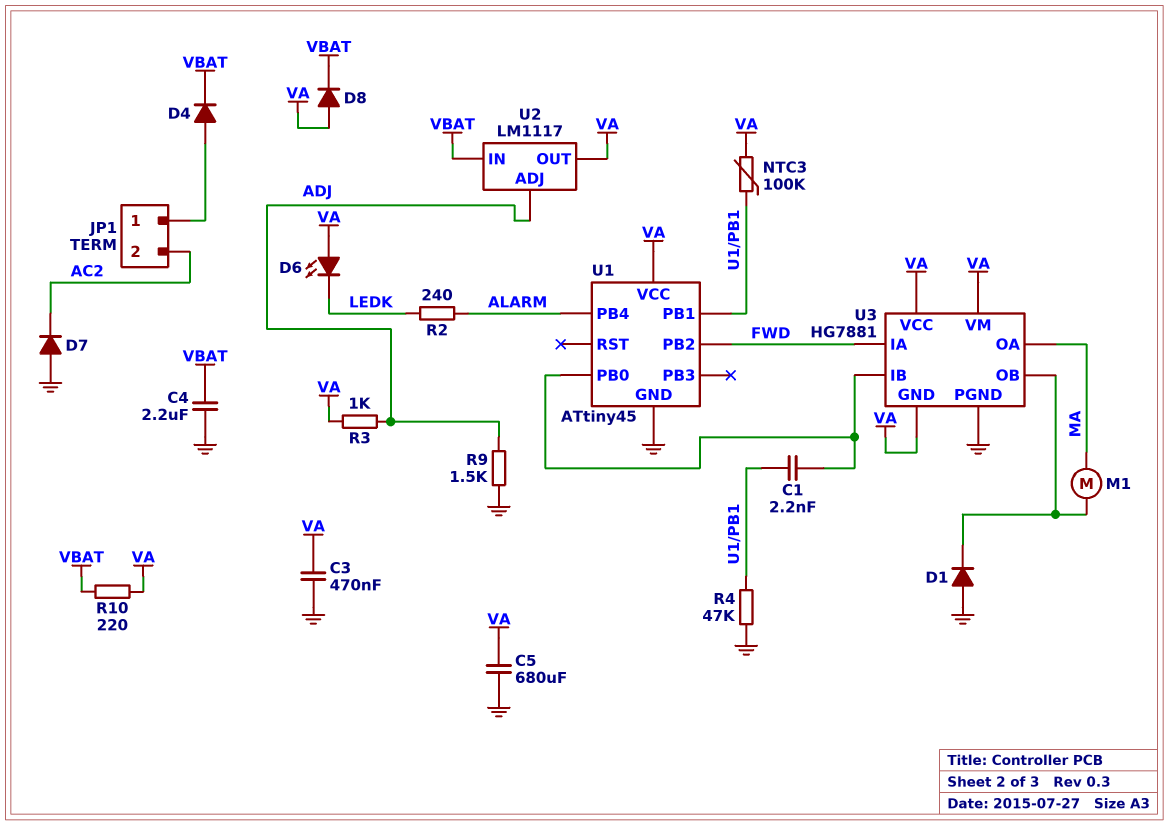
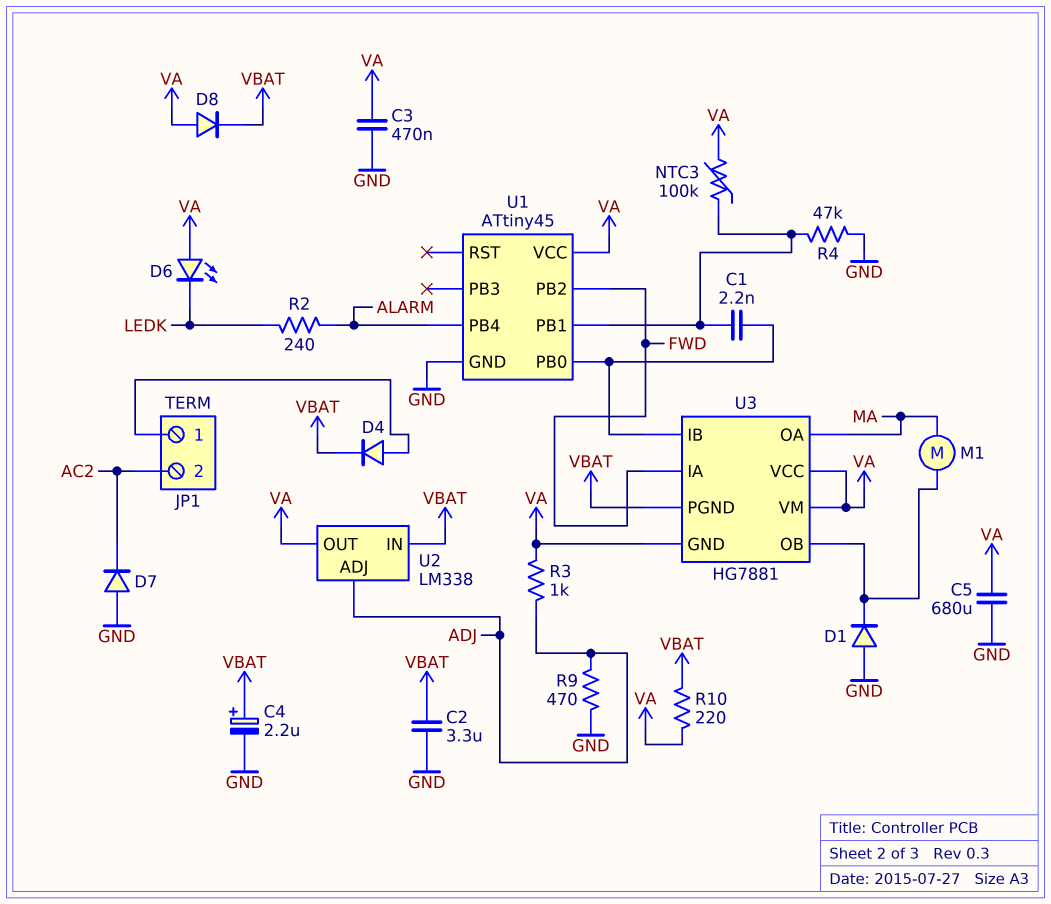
C2: none -> 3.3uF (GND, VBAT)
C4: 2.2uF (GND, VBAT) -> 2.2uF (plus VBAT, minus GND)
R9: 1.5k (ADJ, GND) -> 470 (ADJ, GND)
U2: LM1117 -> LM338
U3 pin PGND: GND -> VBAT

